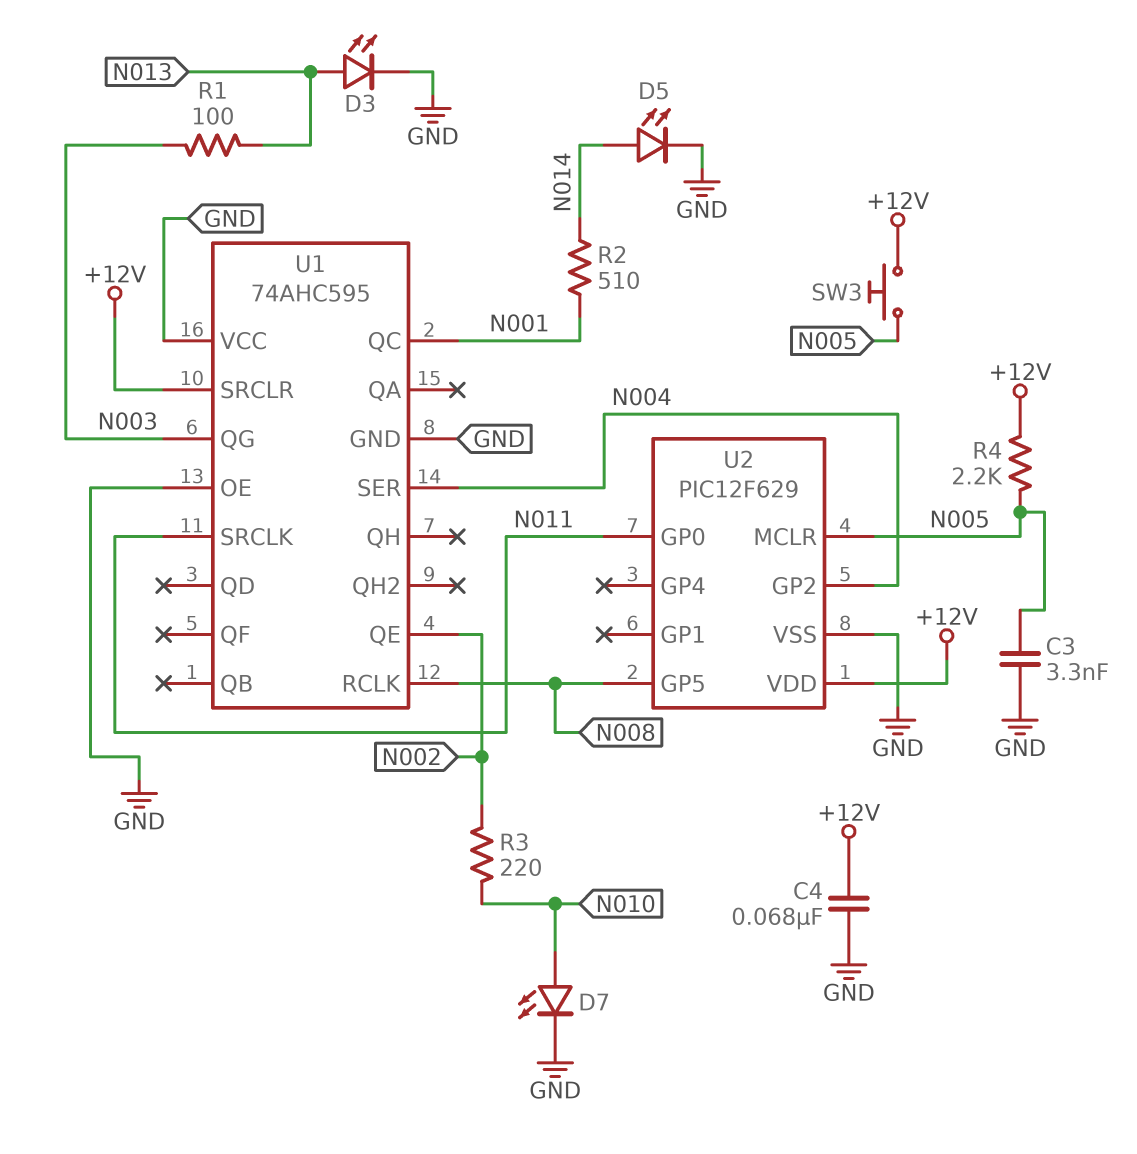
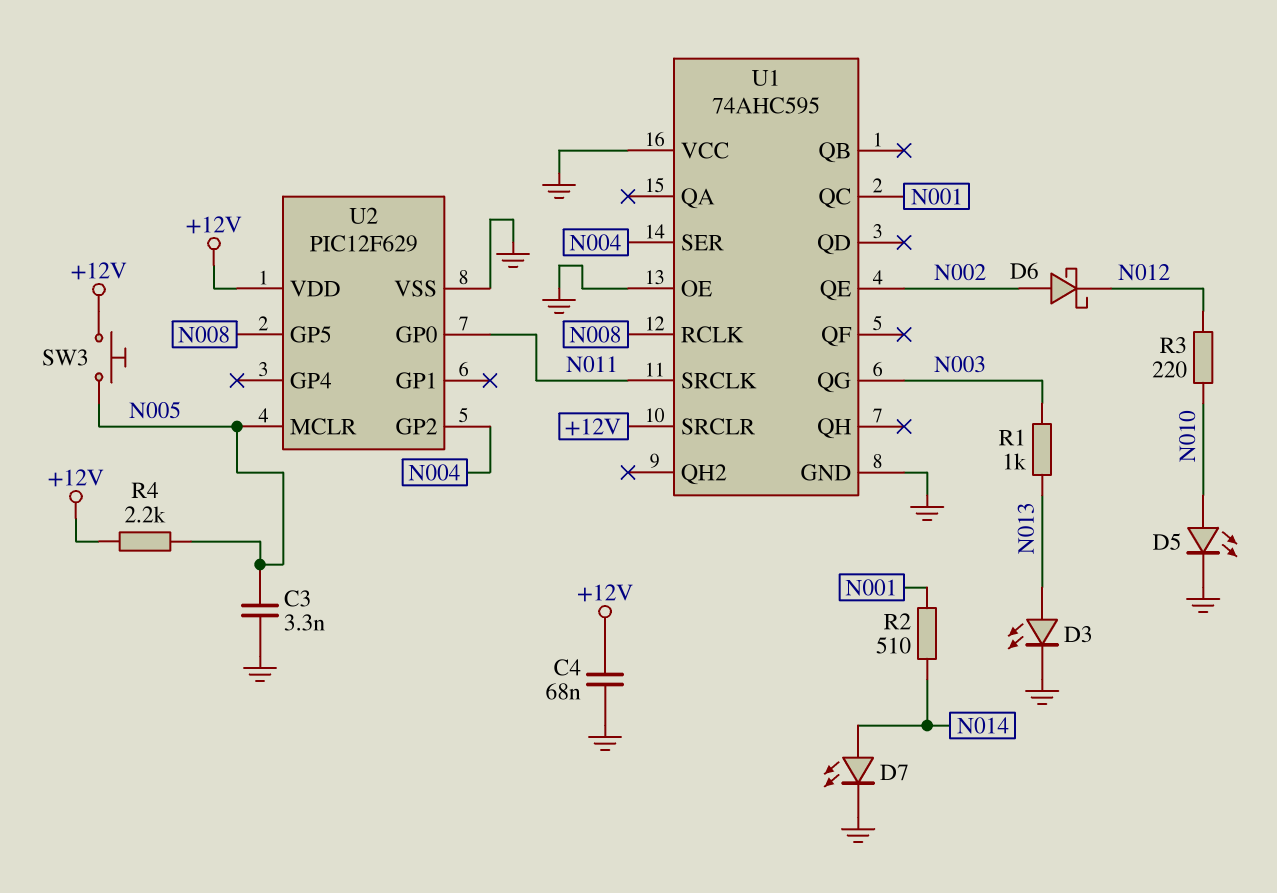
D5: LED (A N014, K GND) -> LED (A N010, K GND)
D6: none -> schottky (A N002, K N012)
D7: LED (A N010, K GND) -> LED (A N014, K GND)
R1: 100 (N003, N013) -> 1k (N003, N013)
R3: 220 (N002, N010) -> 220 (N010, N012)

